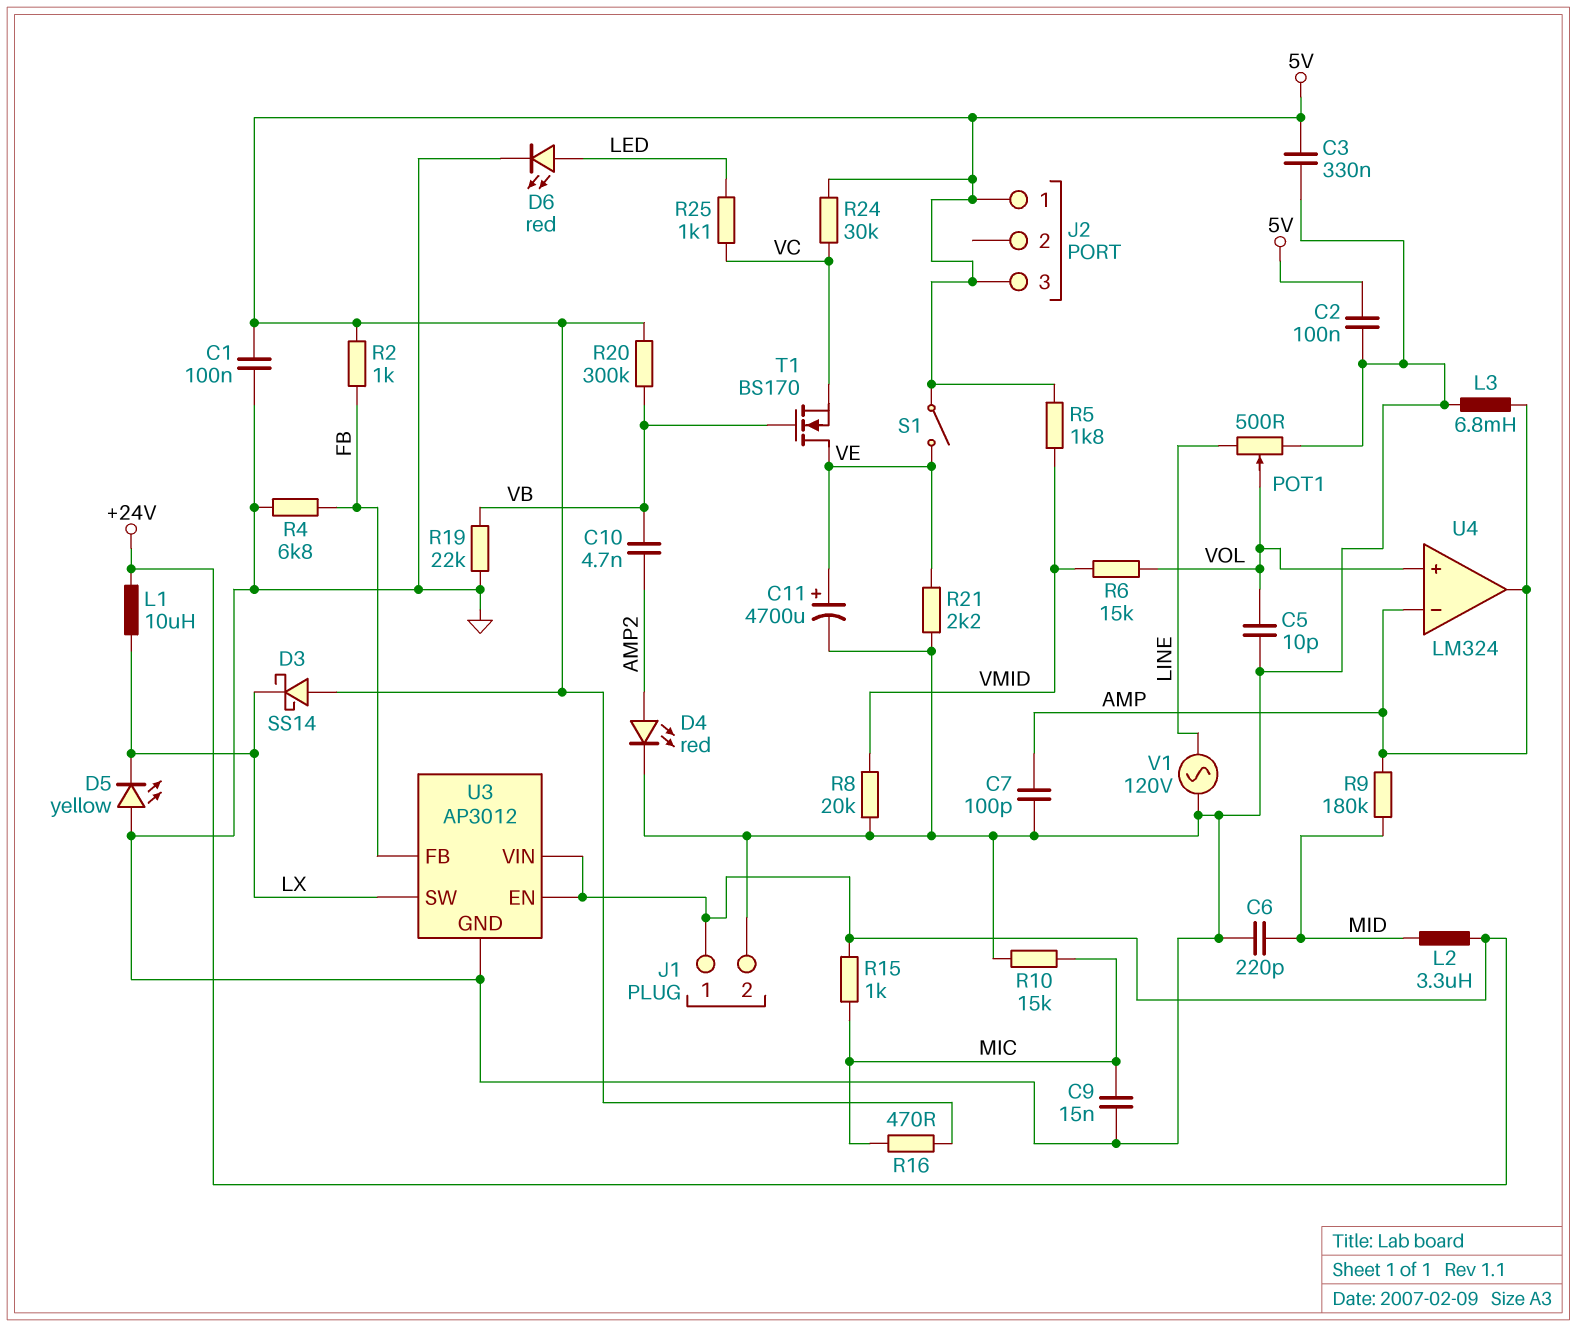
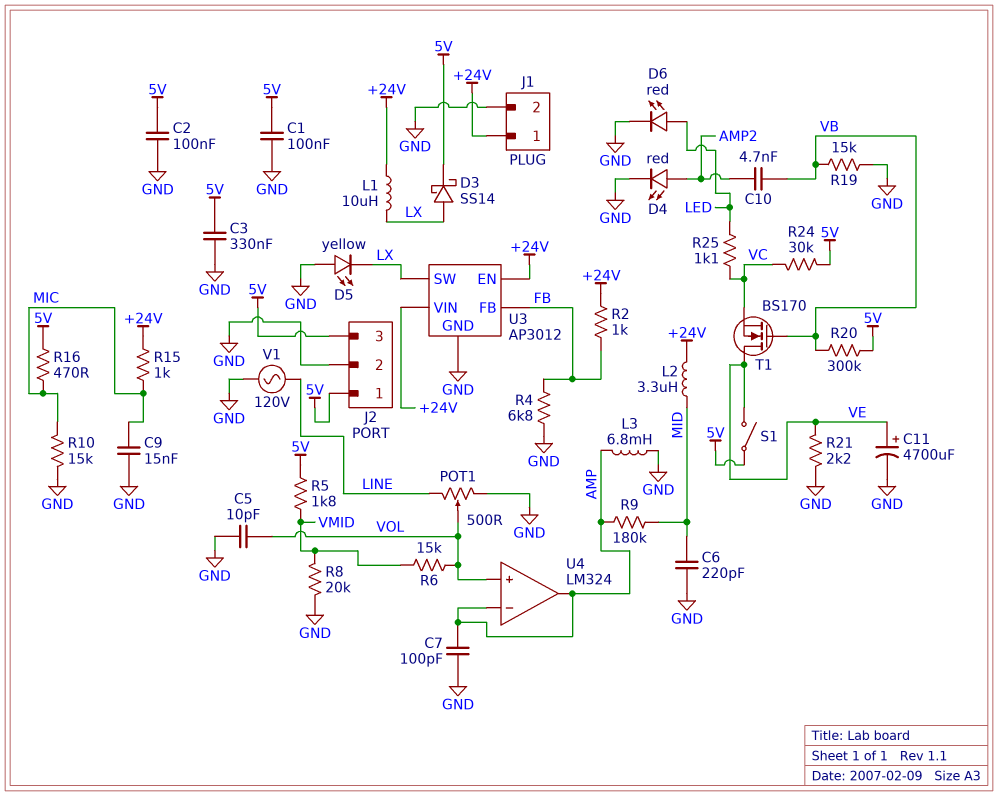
D3: schottky SS14 (A 5V, K LX) -> schottky SS14 (A LX, K 5V)
J2 pin 2: none -> GND
R2: 1k (5V, FB) -> 1k (+24V, FB)
R19: 22k (GND, VB) -> 15k (GND, VB)

